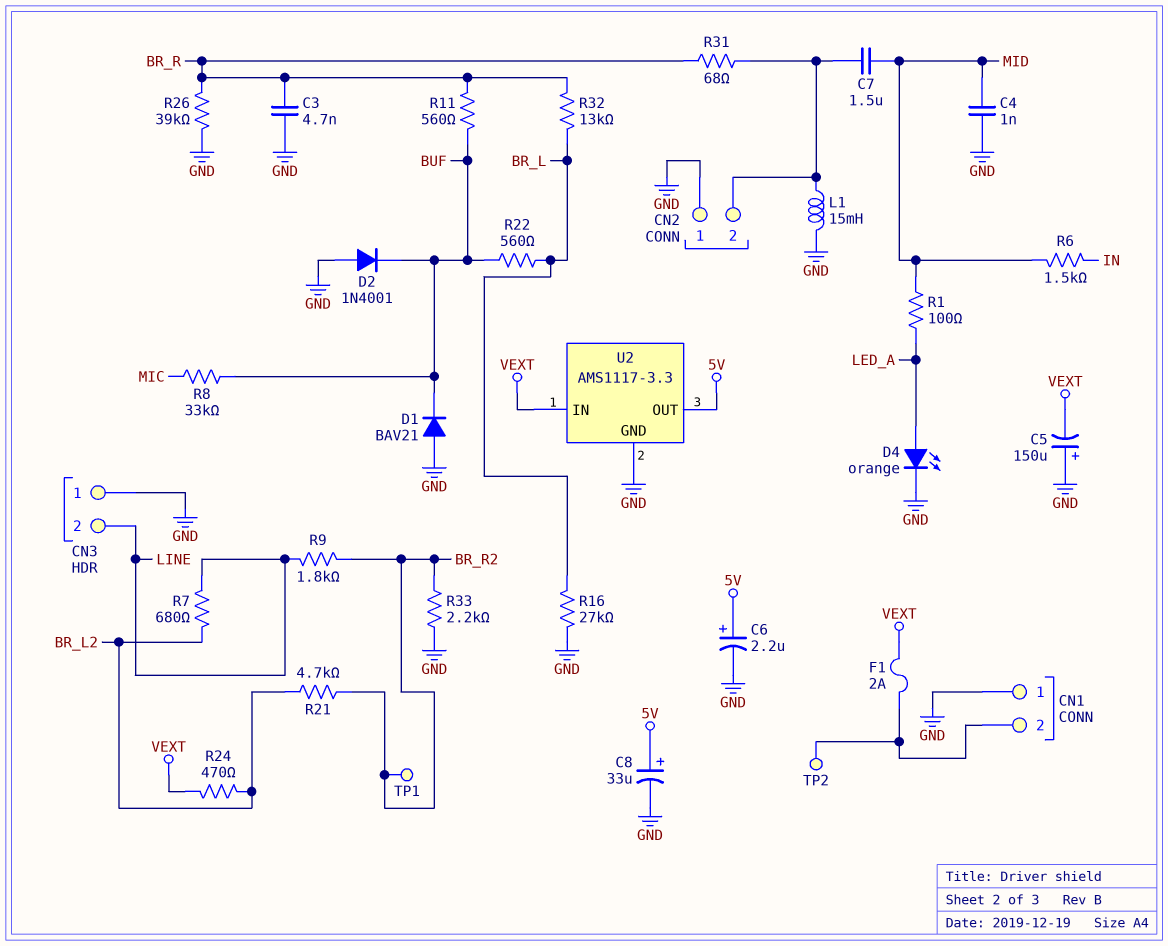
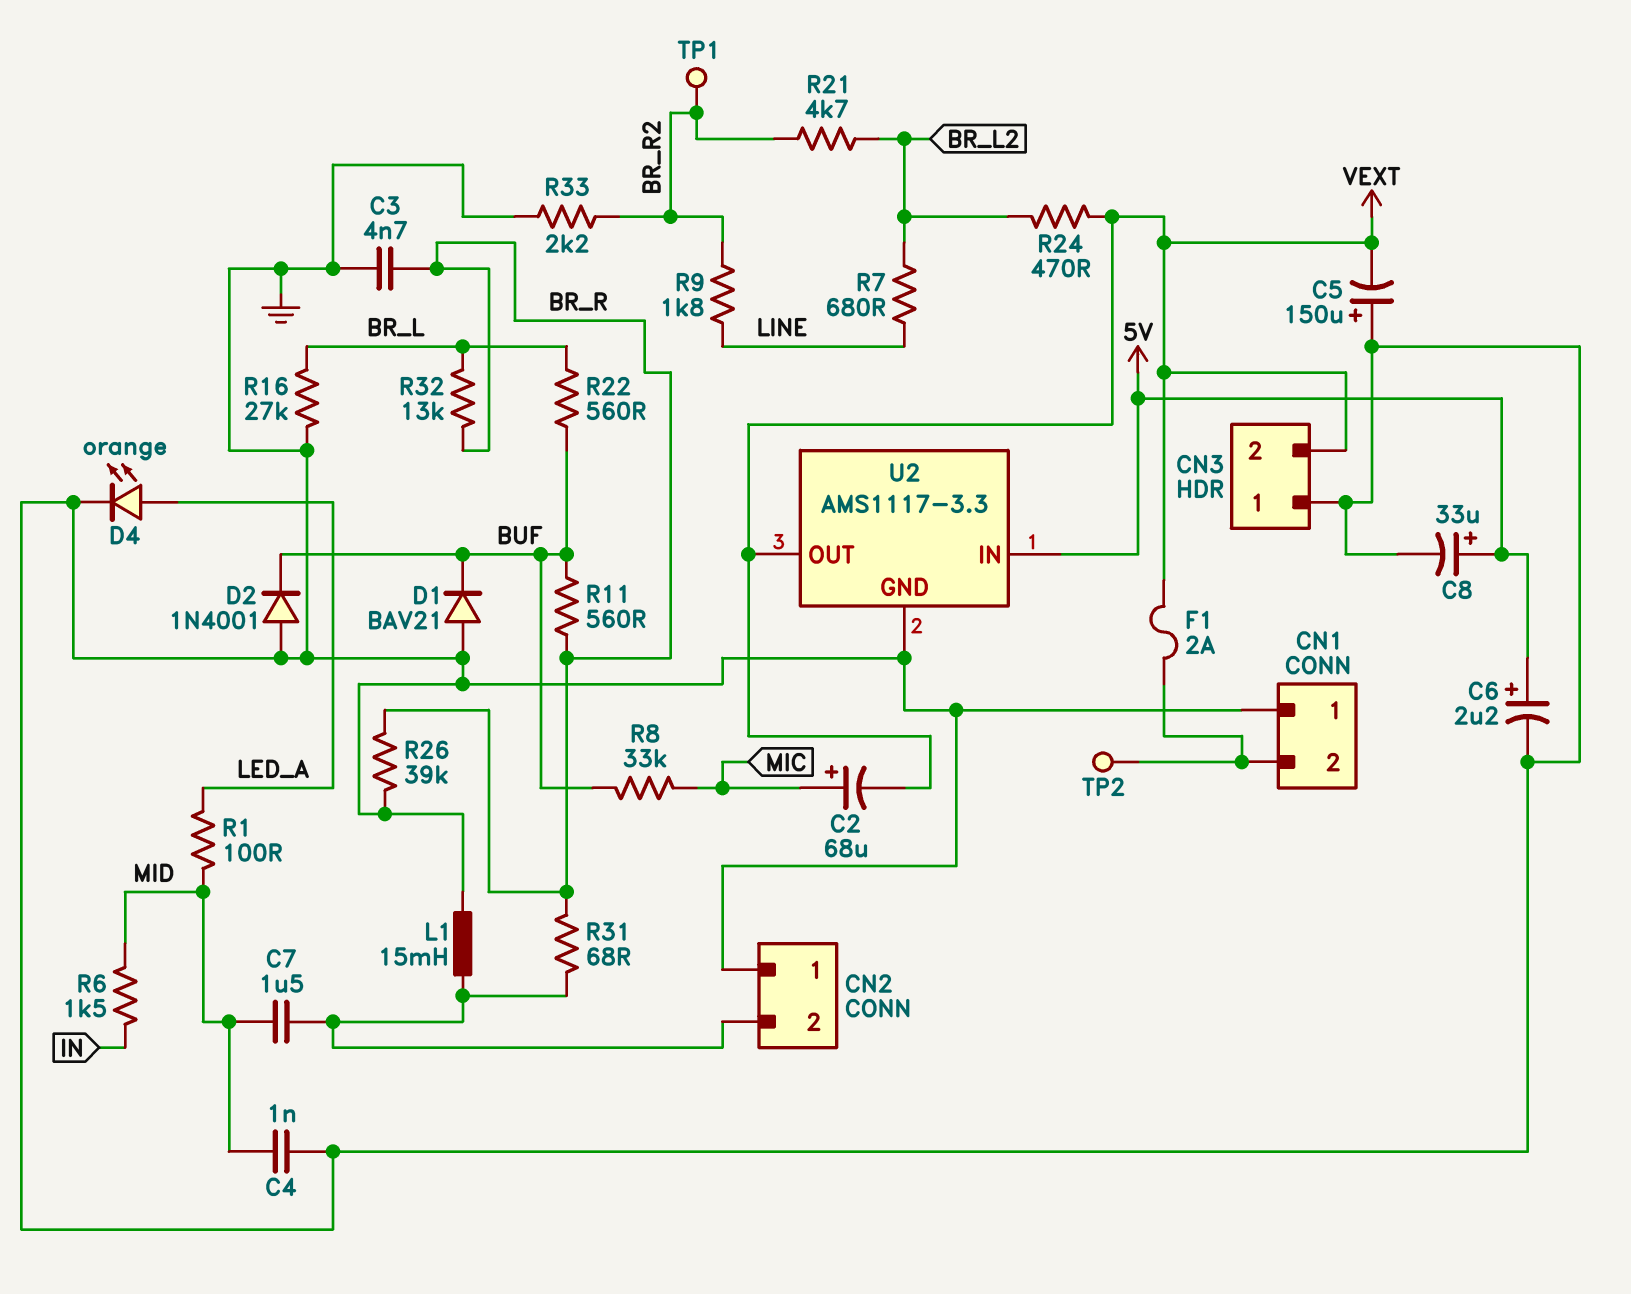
C2: none -> 68uF (plus MIC, minus VEXT)
CN3 pin 2: LINE -> VEXT
U2 pin IN: VEXT -> 5V
U2 pin OUT: 5V -> VEXT

